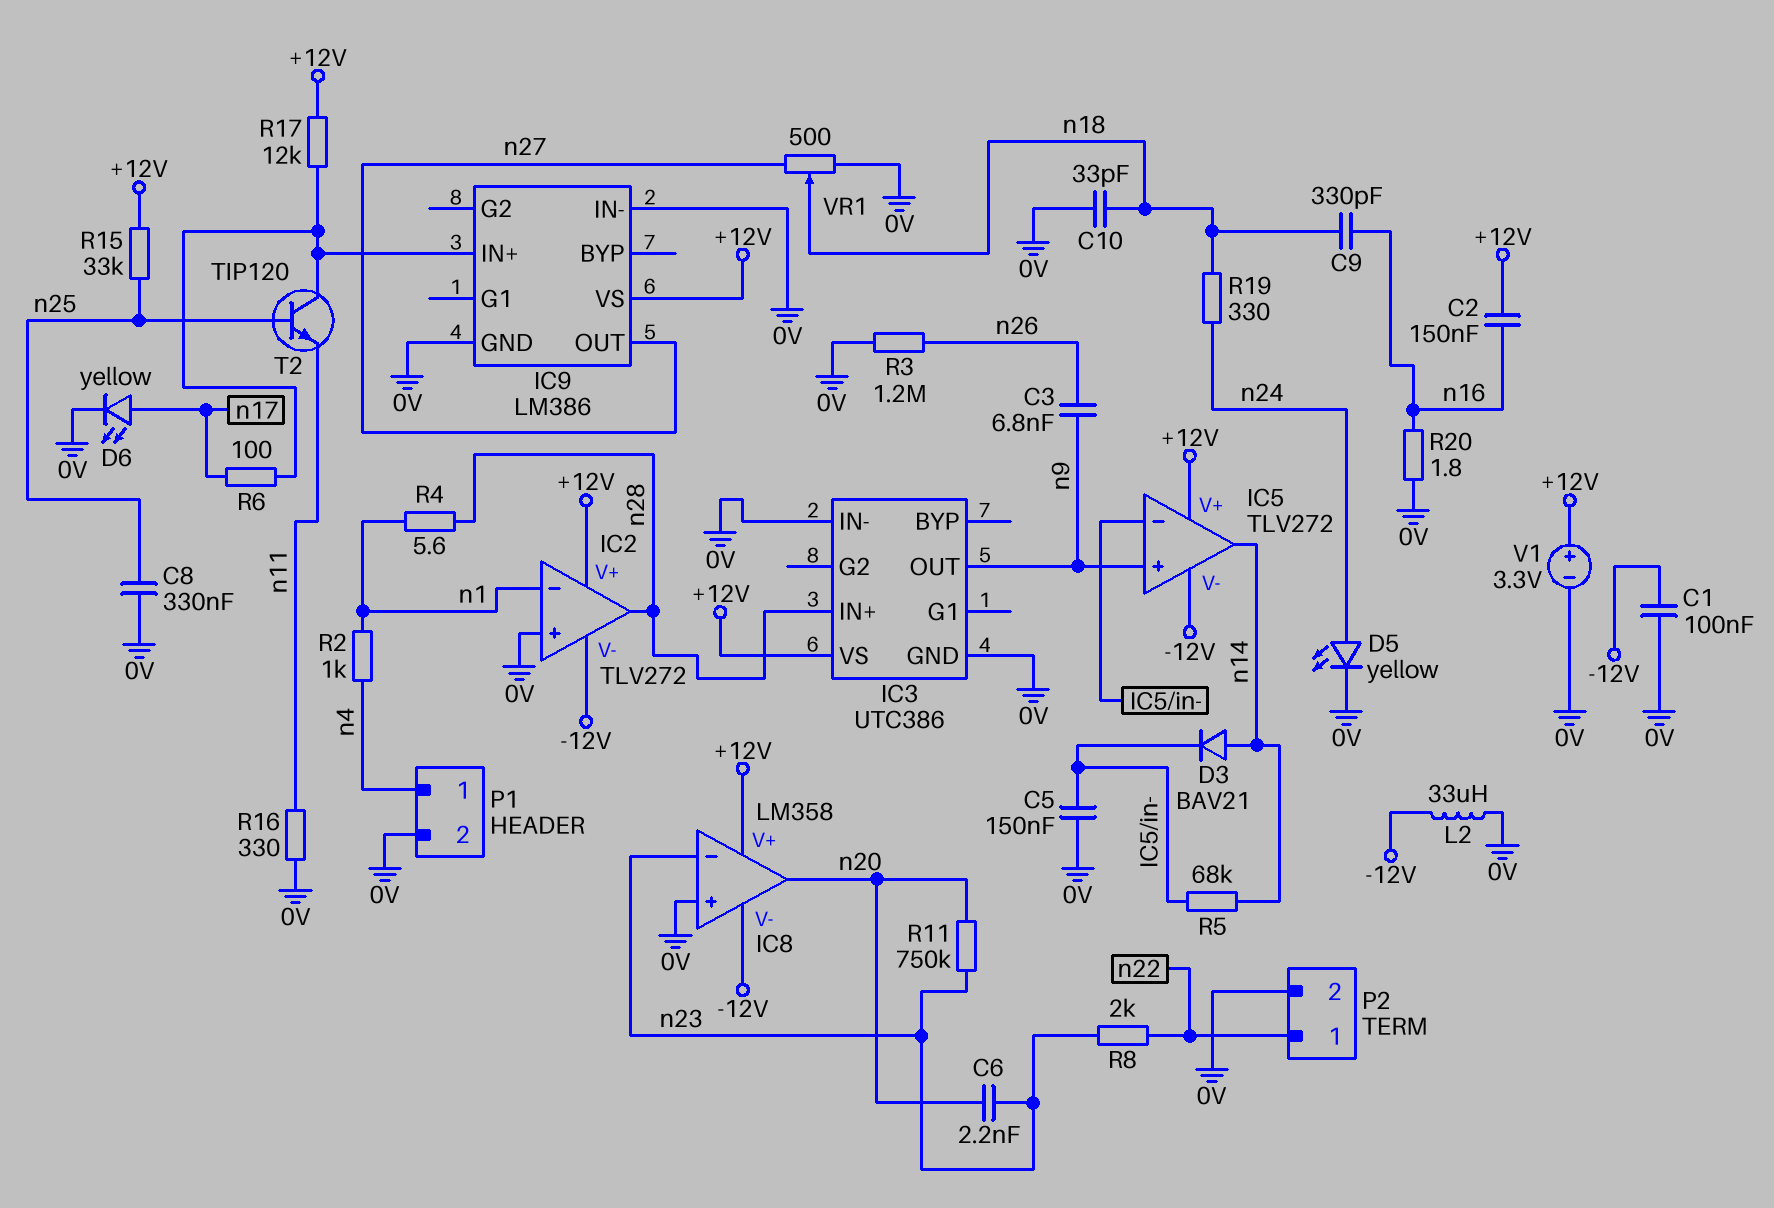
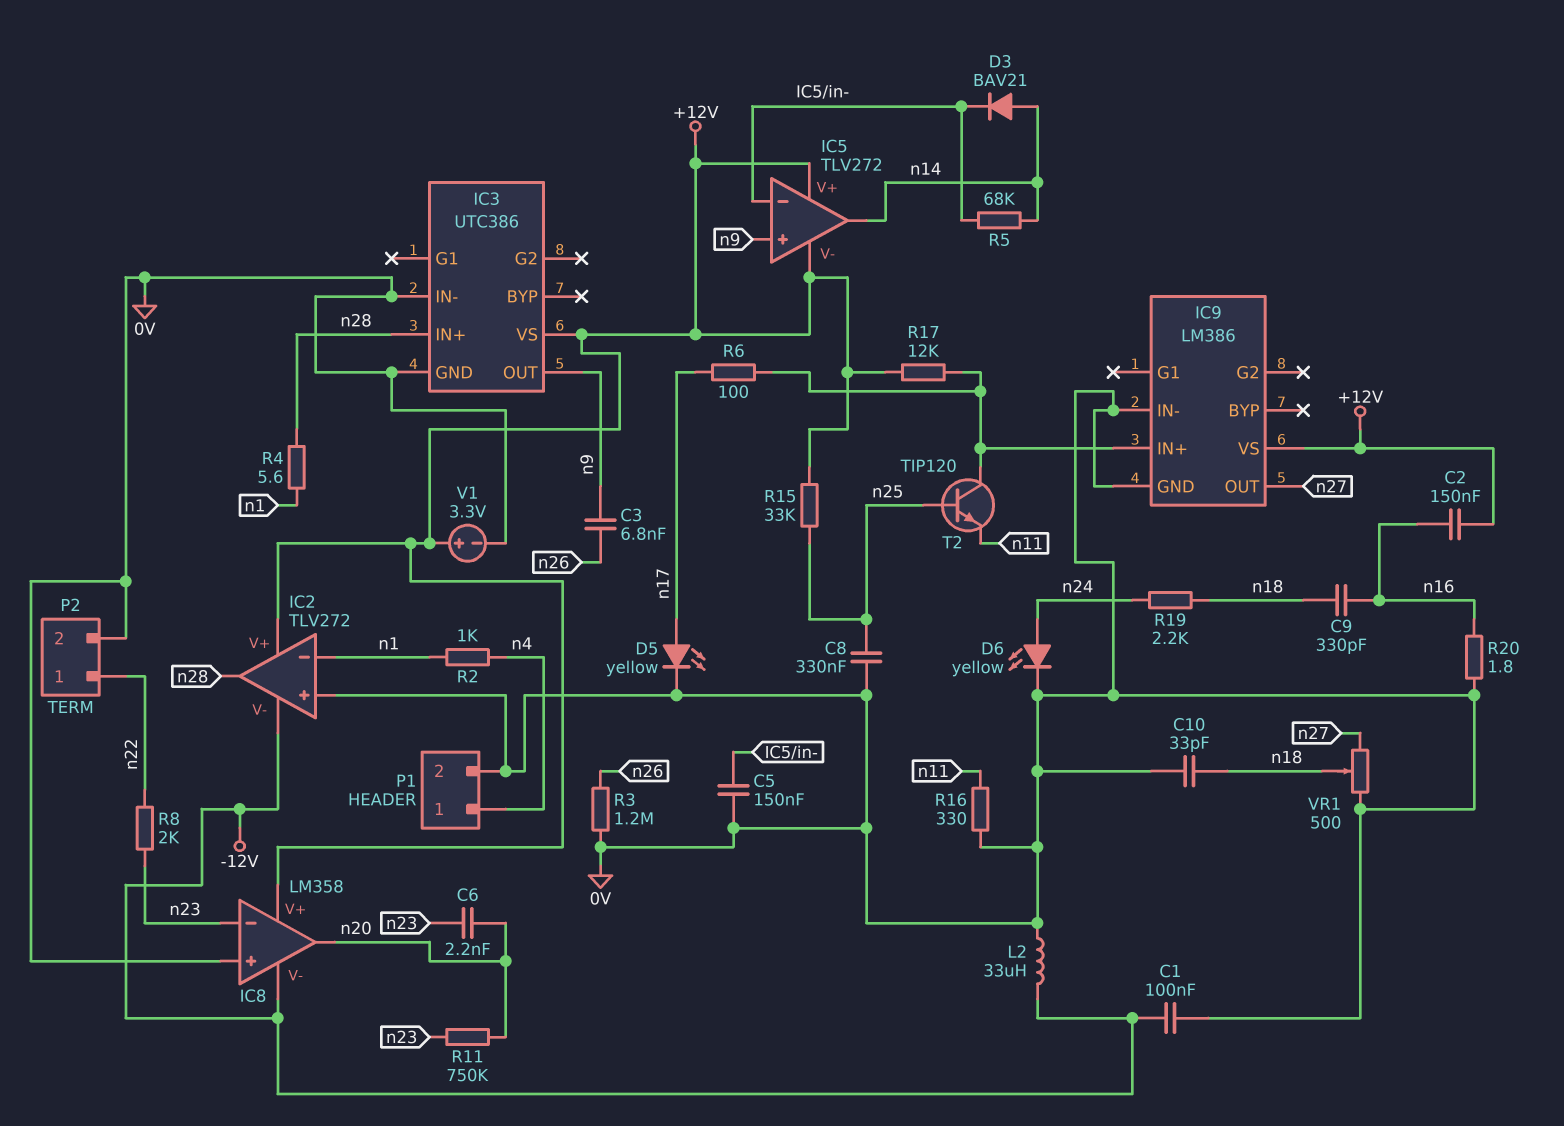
D5: LED yellow (A n24, K 0V) -> LED yellow (A n17, K 0V)
D6: LED yellow (A n17, K 0V) -> LED yellow (A n24, K 0V)
IC5 pin V-: -12V -> +12V
R19: 330 (n18, n24) -> 2.2k (n18, n24)

